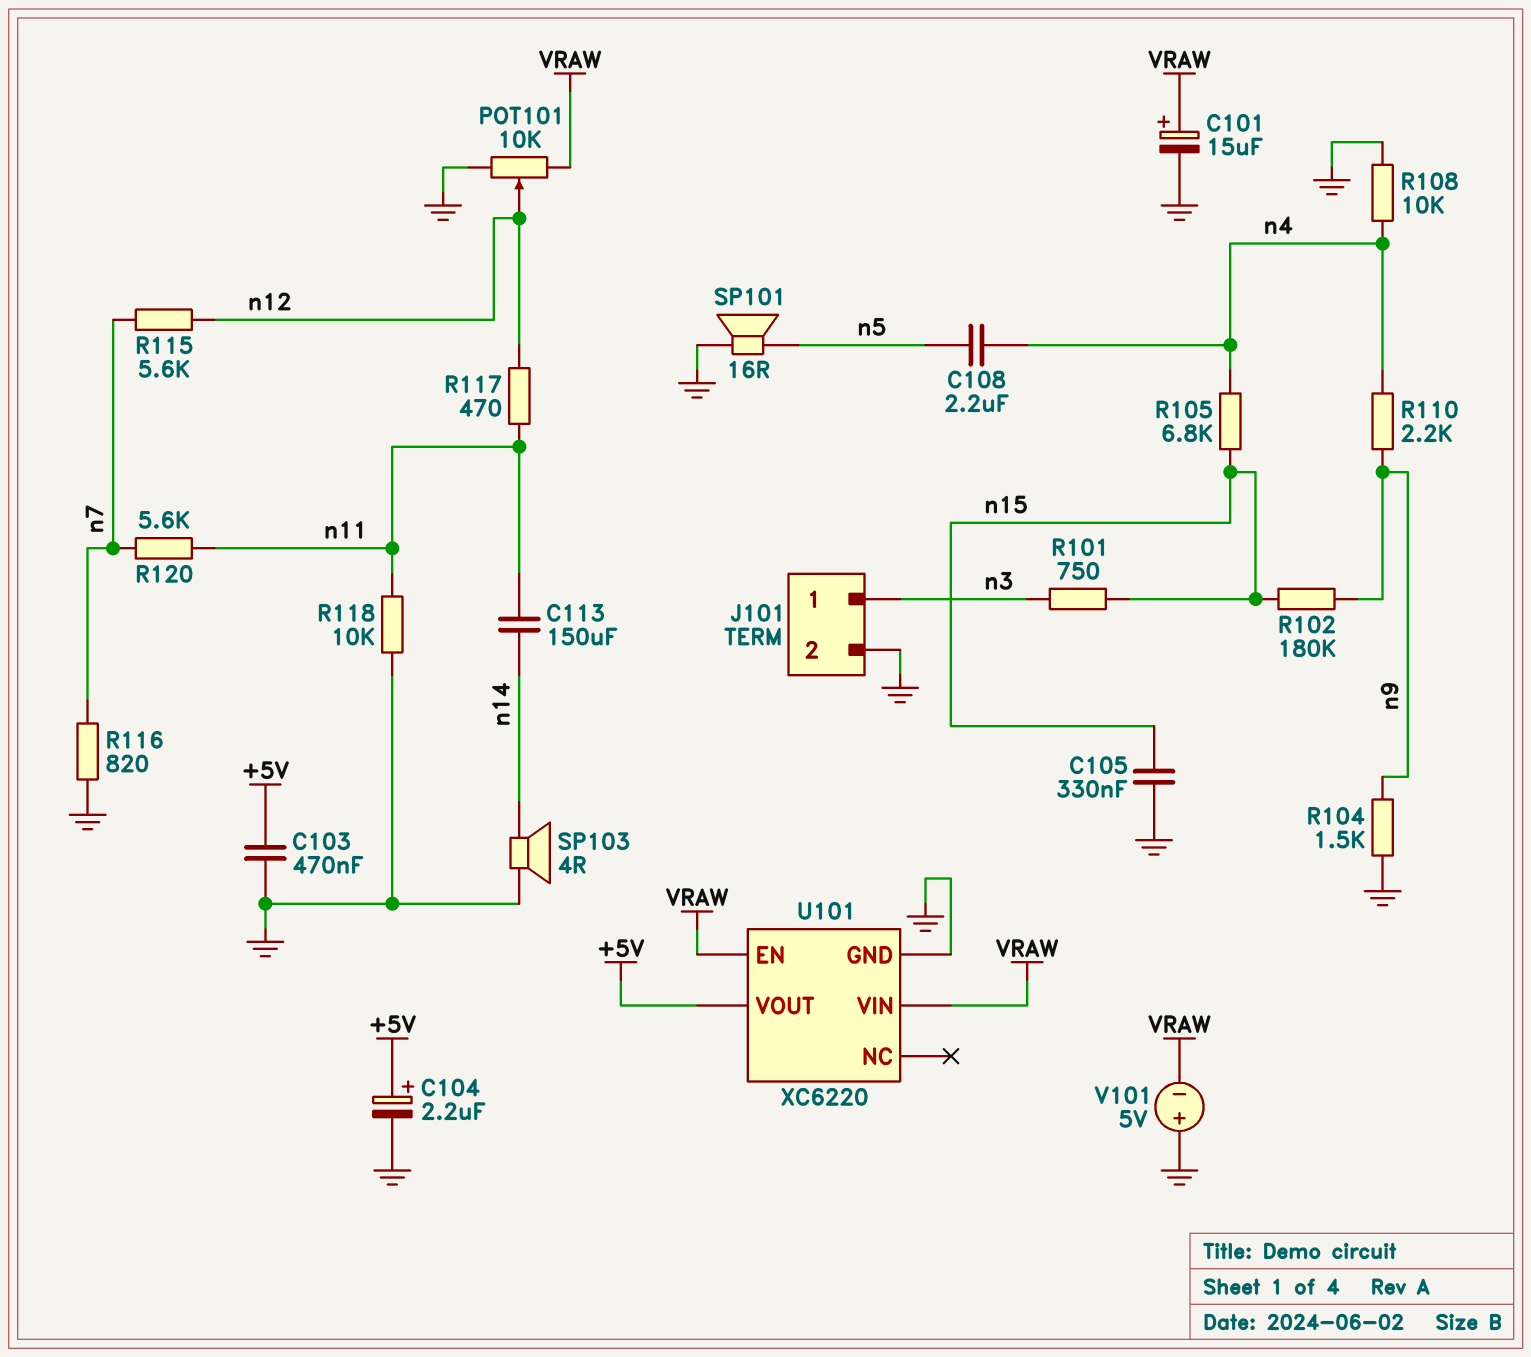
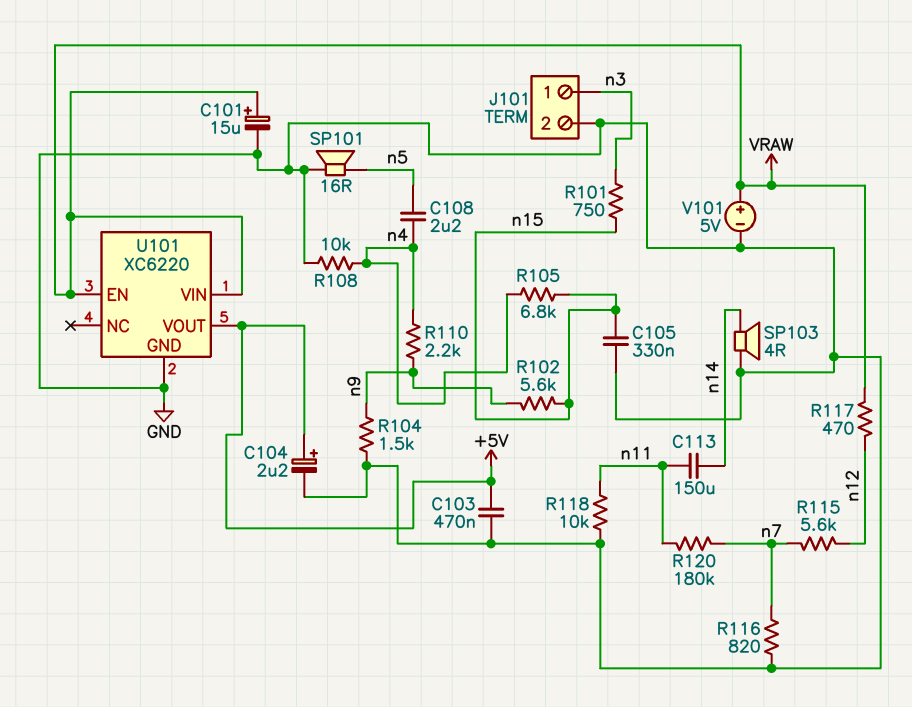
POT101: 10k (GND, VRAW, wiper n12) -> none
R102: 180k (n9, n15) -> 5.6k (n9, n15)
R117: 470 (n11, n12) -> 470 (VRAW, n12)
R120: 5.6k (n7, n11) -> 180k (n7, n11)
V101: 5V (plus GND, minus VRAW) -> 5V (plus VRAW, minus GND)

